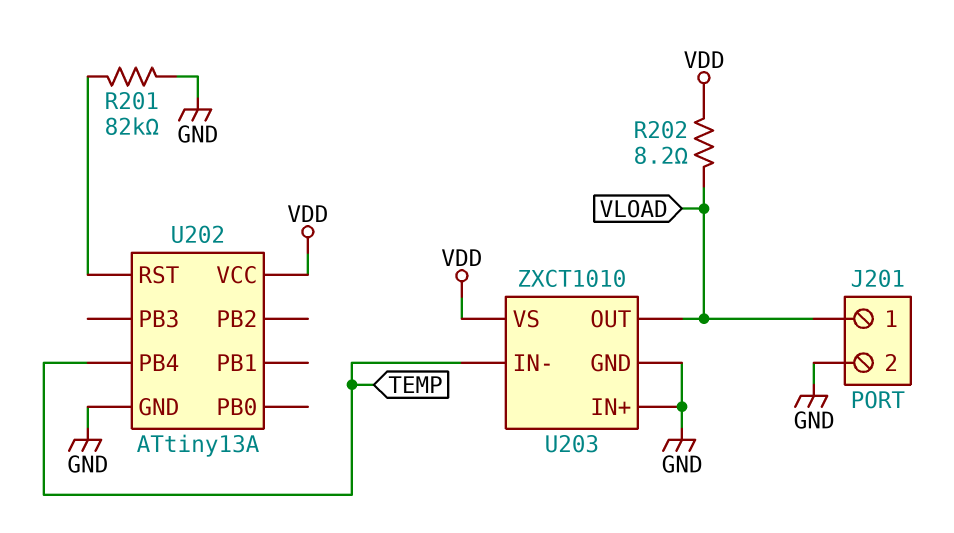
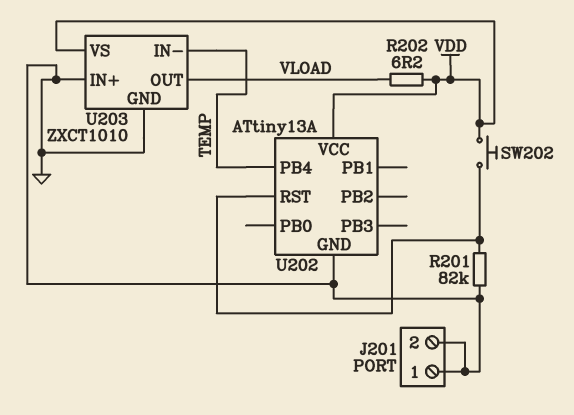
J201 pin 1: VLOAD -> GND
R202: 8.2 (VDD, VLOAD) -> 6.2 (VDD, VLOAD)
SW202: none -> button (U202/RST, VDD)

